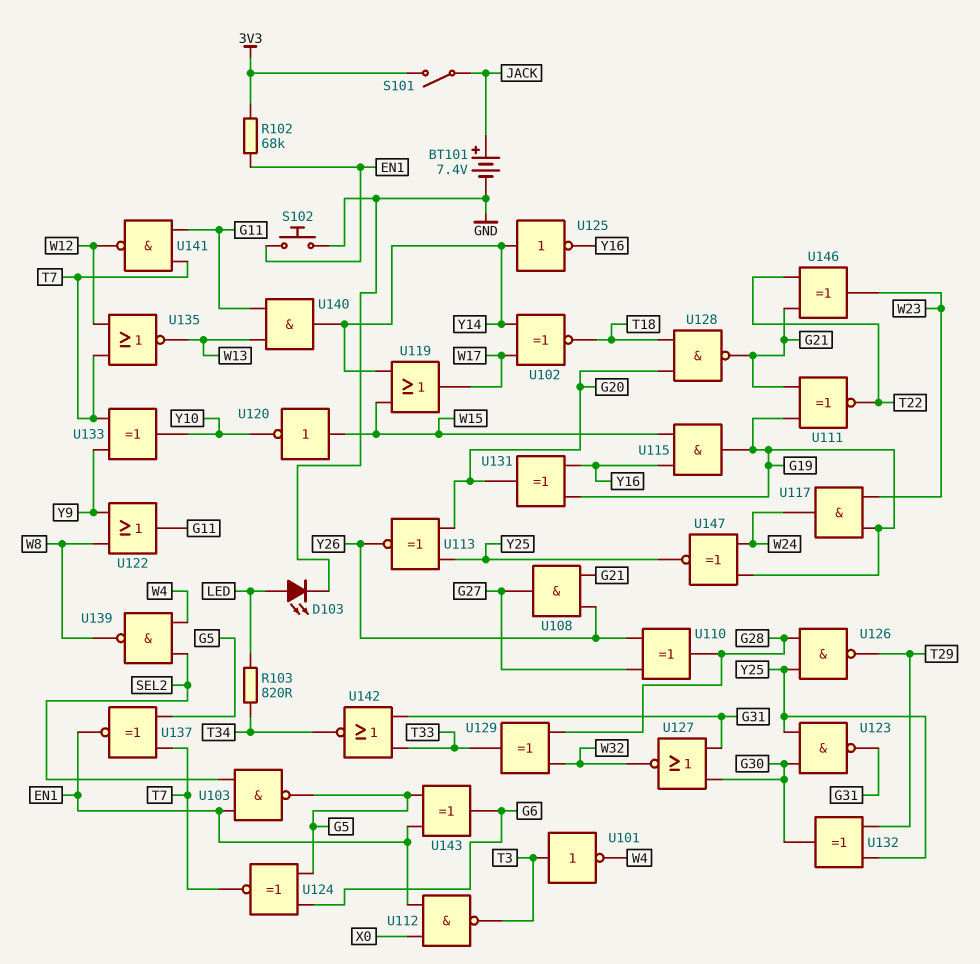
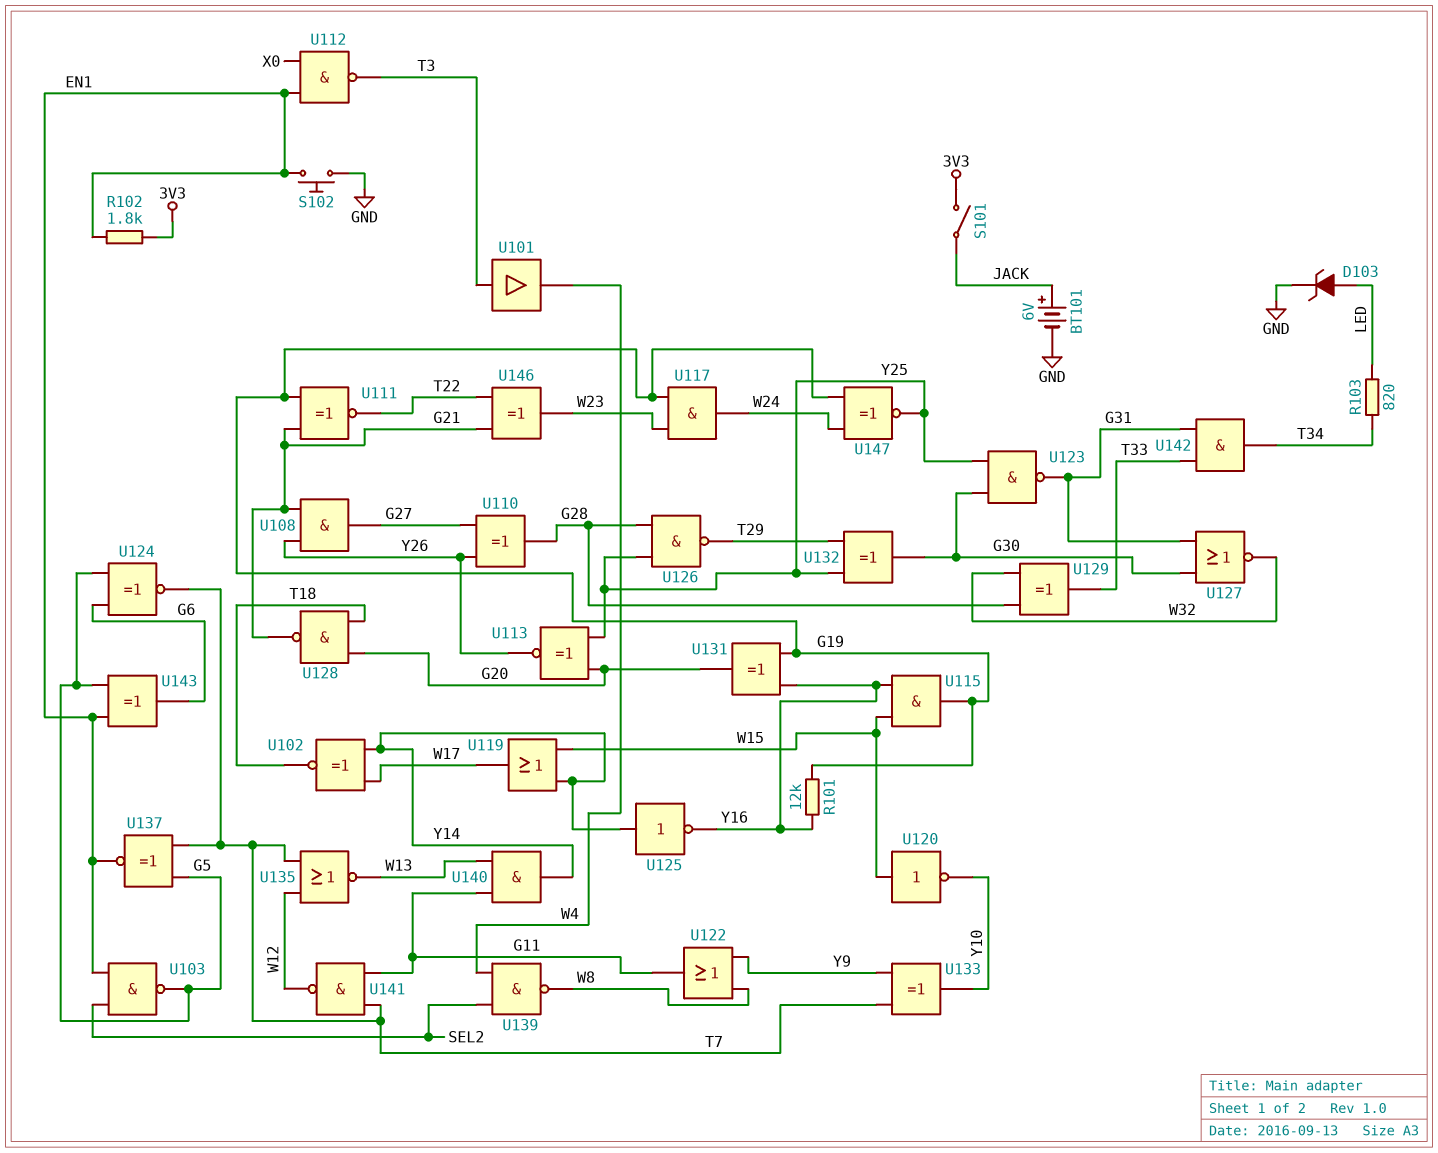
BT101: 7.4V (plus JACK, minus GND) -> 6V (plus JACK, minus GND)
D103: LED (A LED, K GND) -> zener (A LED, K GND)
R101: none -> 12k (G19, Y16)
R102: 68k (3V3, EN1) -> 1.8k (3V3, EN1)
U101: NOT (in T3, out W4) -> buffer (in T3, out W4)
U142: NOR (in G31, in T33, out T34) -> AND (in G31, in T33, out T34)

